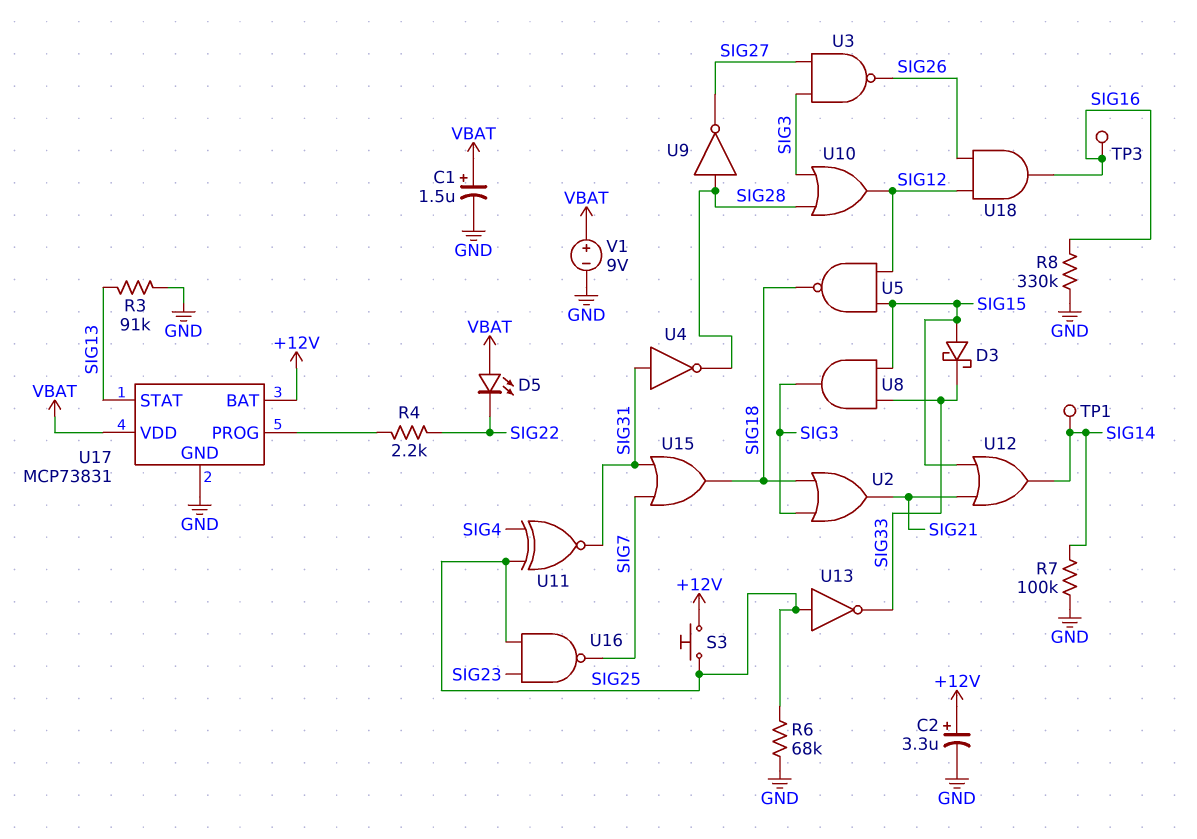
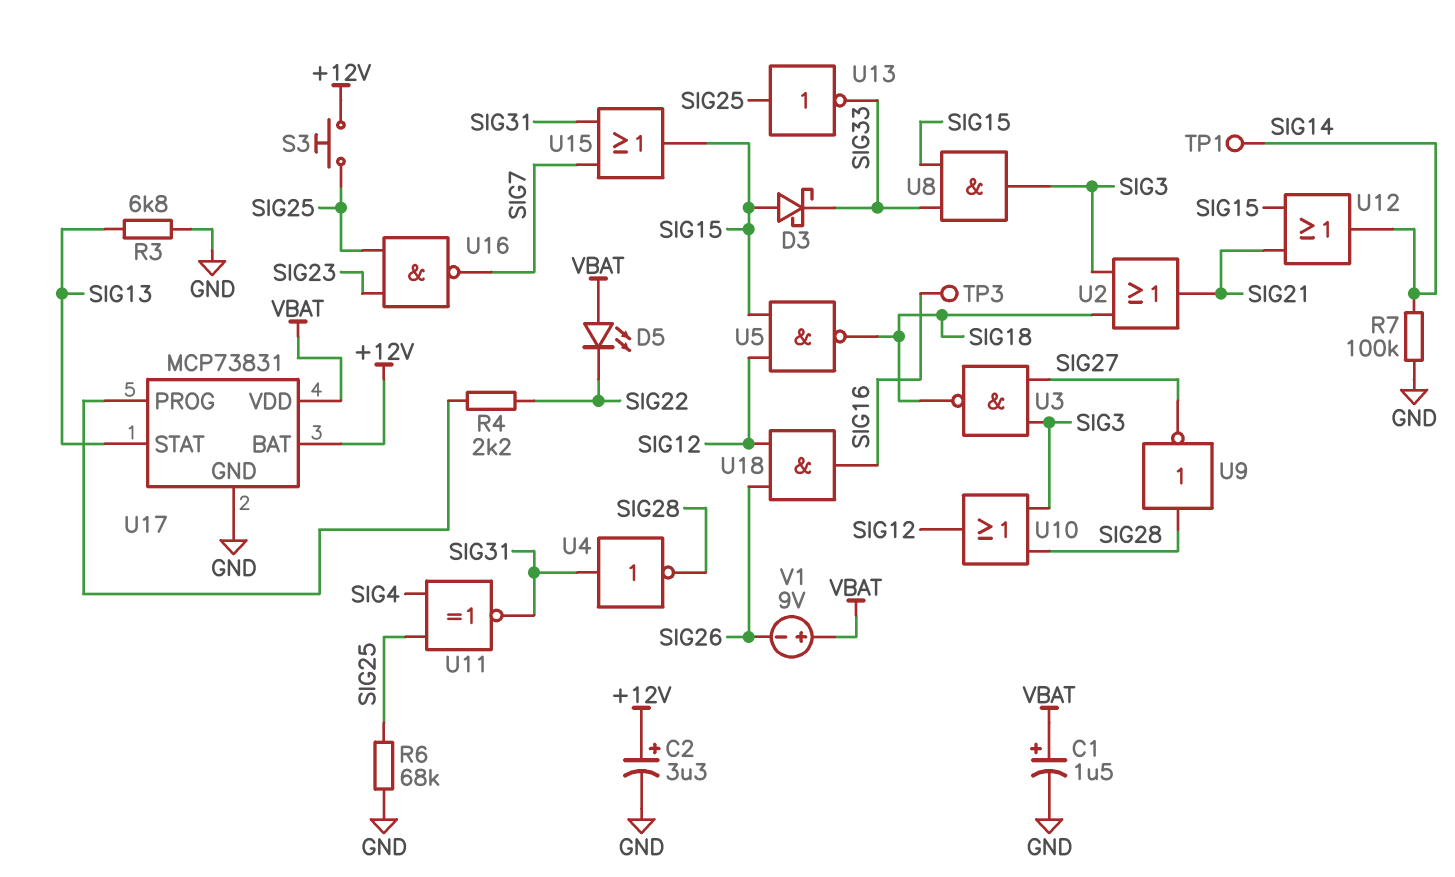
R3: 91k (GND, SIG13) -> 6.8k (GND, SIG13)
R8: 330k (GND, SIG16) -> none
U3: NAND (in SIG3, in SIG27, out SIG26) -> NAND (in SIG3, in SIG27, out SIG18)
U15: OR (in SIG7, in SIG31, out SIG18) -> OR (in SIG7, in SIG31, out SIG15)
V1: 9V (plus VBAT, minus GND) -> 9V (plus VBAT, minus SIG26)

